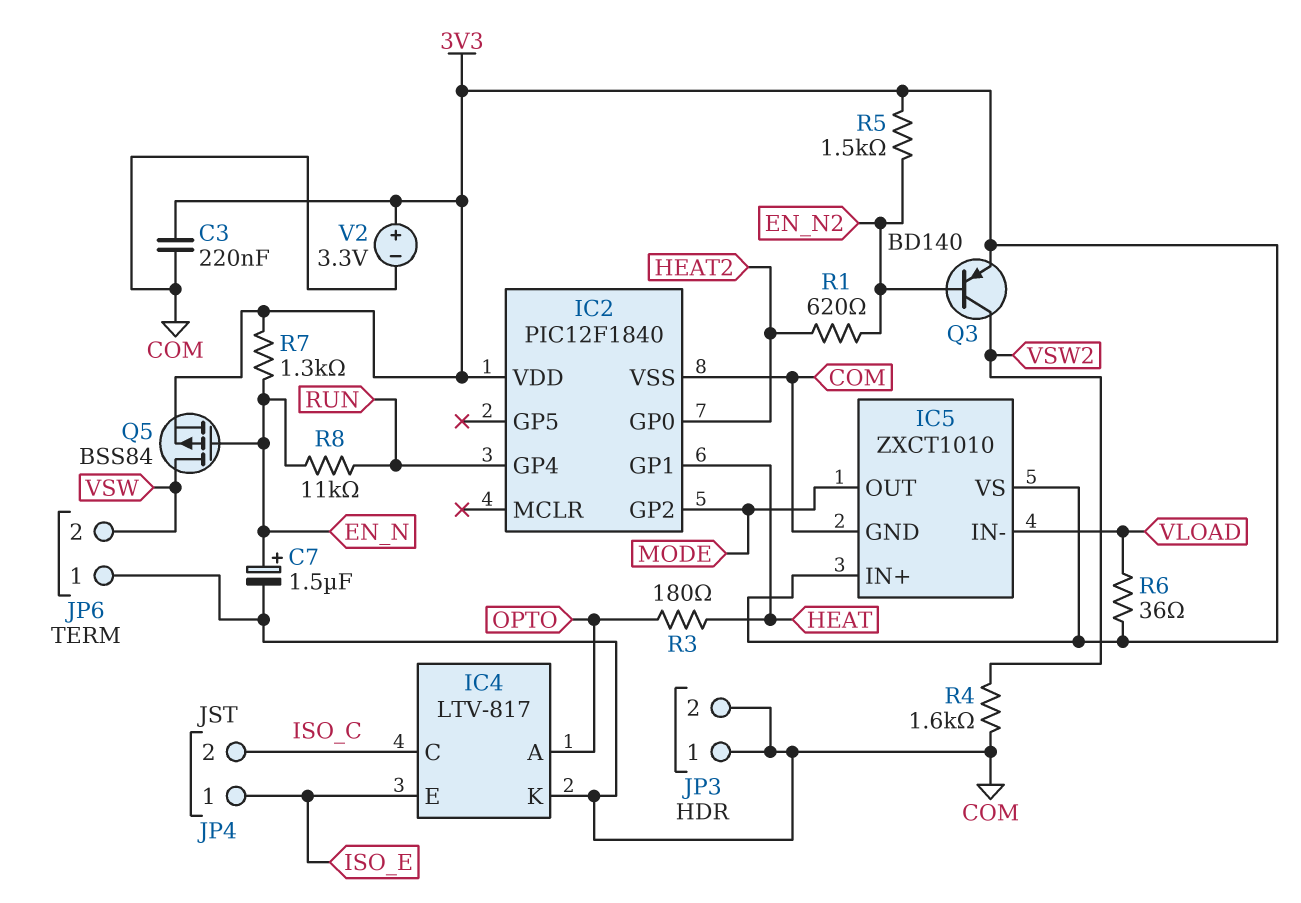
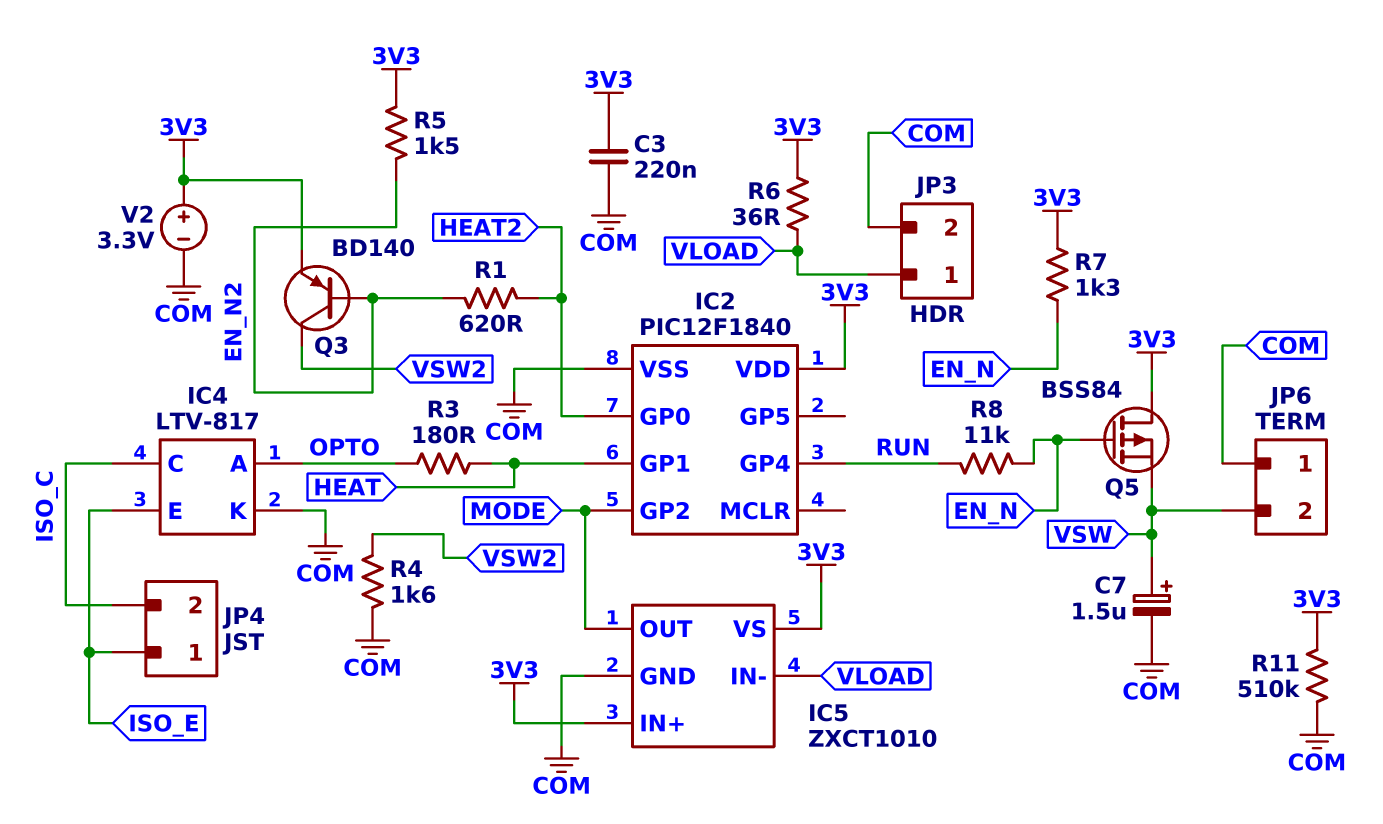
C7: 1.5uF (plus EN_N, minus COM) -> 1.5uF (plus VSW, minus COM)
JP3 pin 1: COM -> VLOAD
Q5: PMOS BSS84 (G EN_N, D VSW, S 3V3) -> PMOS BSS84 (G EN_N, D 3V3, S VSW)
R11: none -> 510k (3V3, COM)

